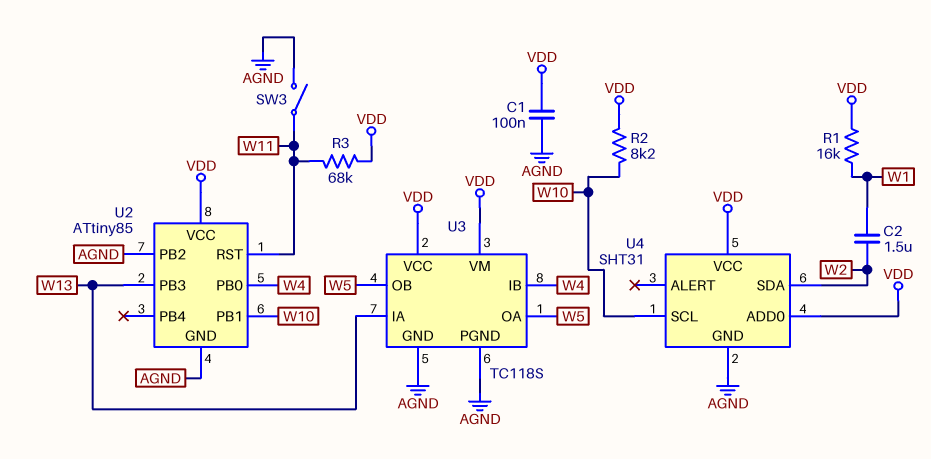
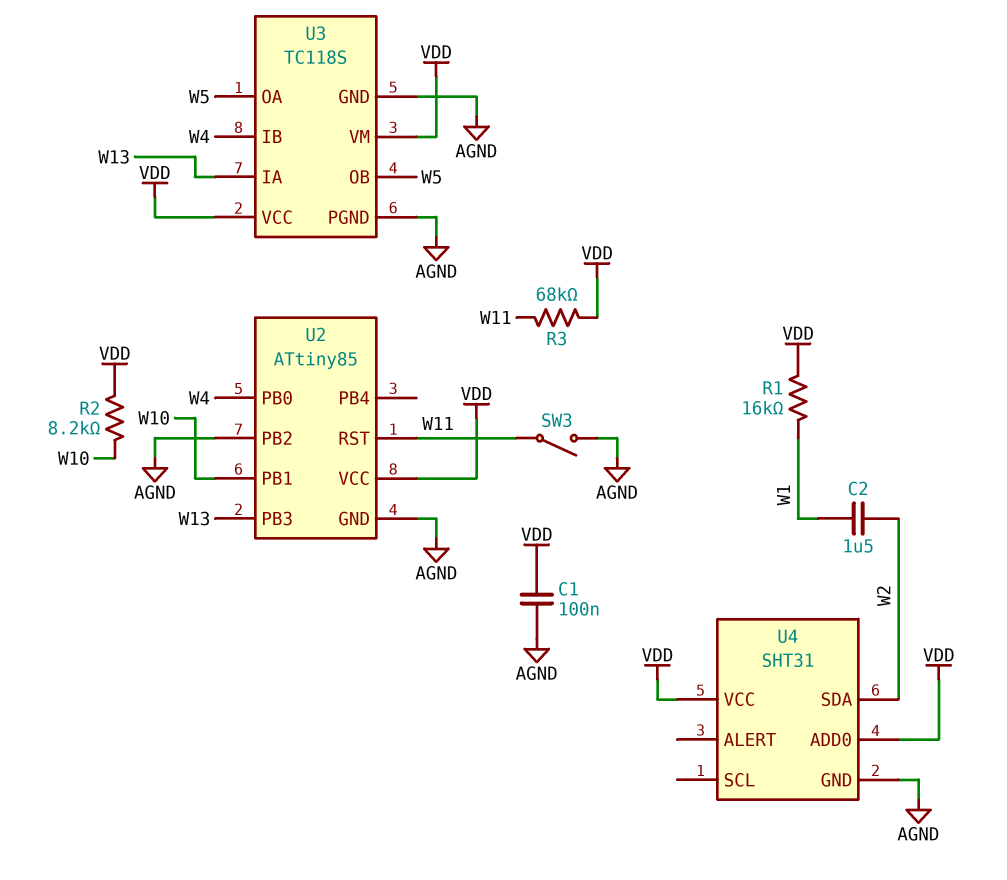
U4 pin SCL: W10 -> none

